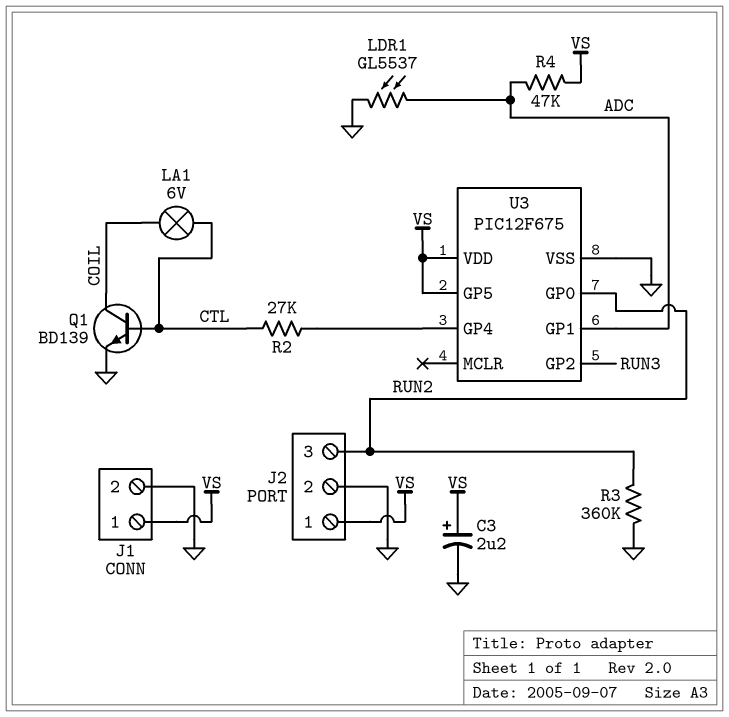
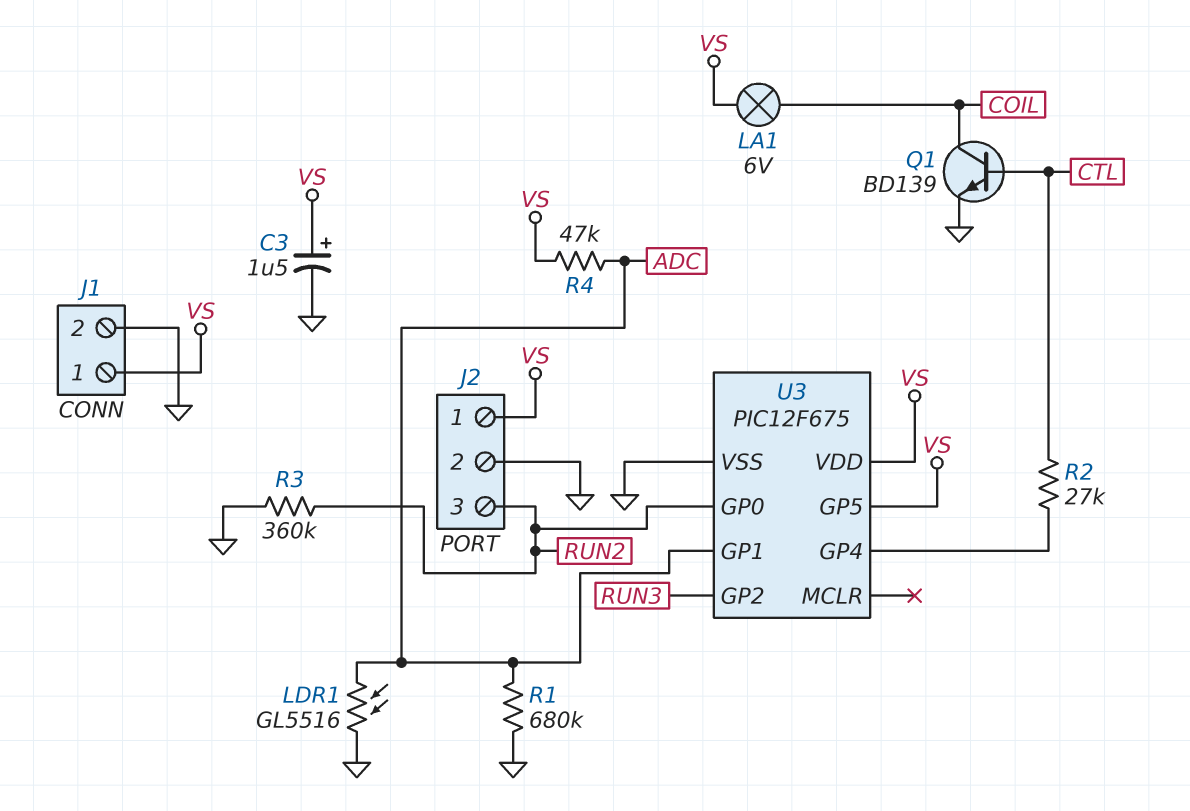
C3: 2.2uF (plus VS, minus GND) -> 1.5uF (plus VS, minus GND)
LA1: lamp 6V (COIL, CTL) -> lamp 6V (COIL, VS)
LDR1: GL5537 (ADC, GND) -> GL5516 (ADC, GND)
R1: none -> 680k (ADC, GND)

